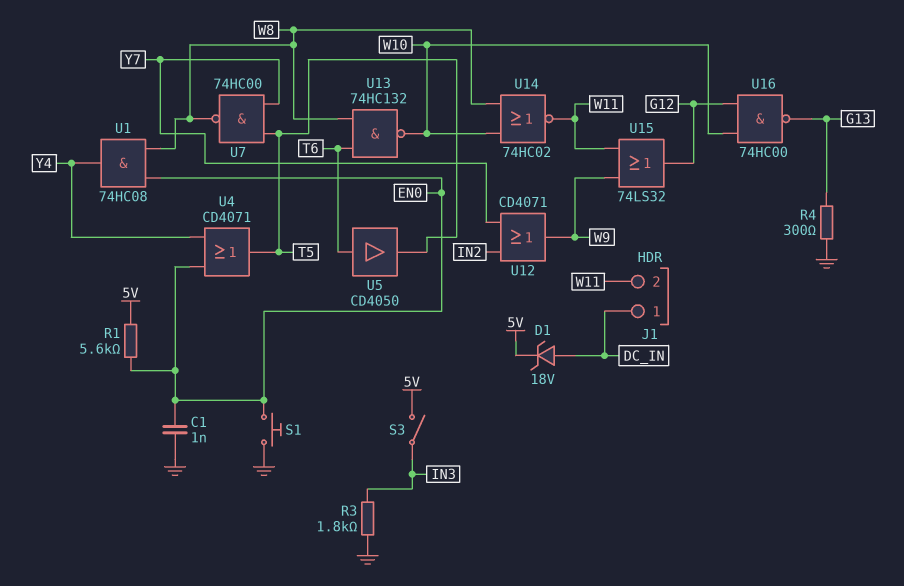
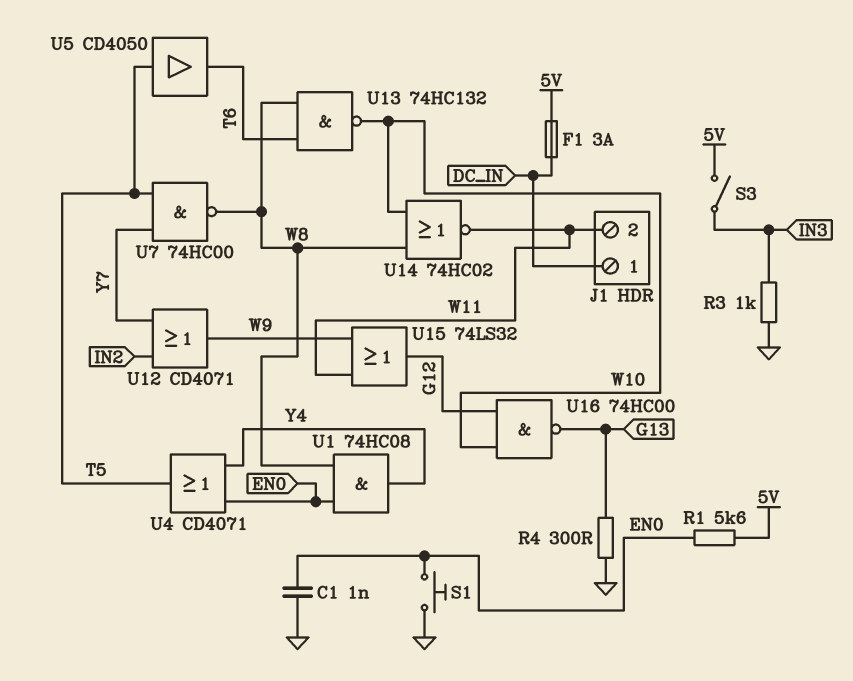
D1: zener 18V (A DC_IN, K 5V) -> none
F1: none -> 3A (5V, DC_IN)
R3: 1.8k (GND, IN3) -> 1k (GND, IN3)
U5: buffer CD4050 (in T6, out T5) -> buffer CD4050 (in T5, out T6)

